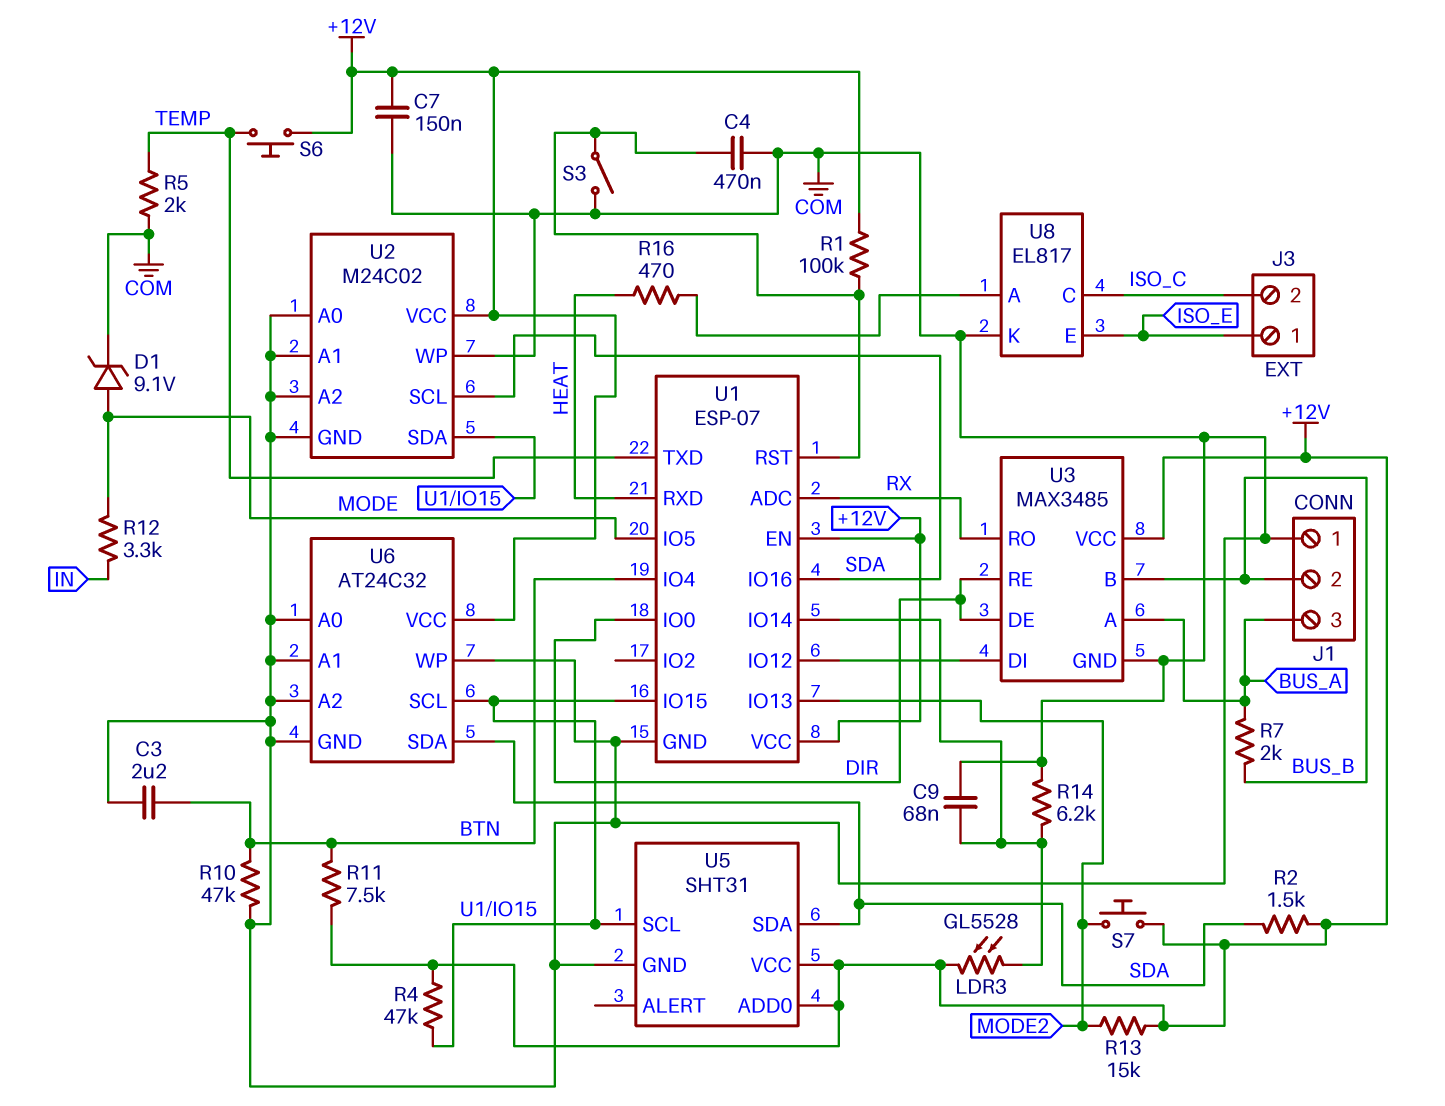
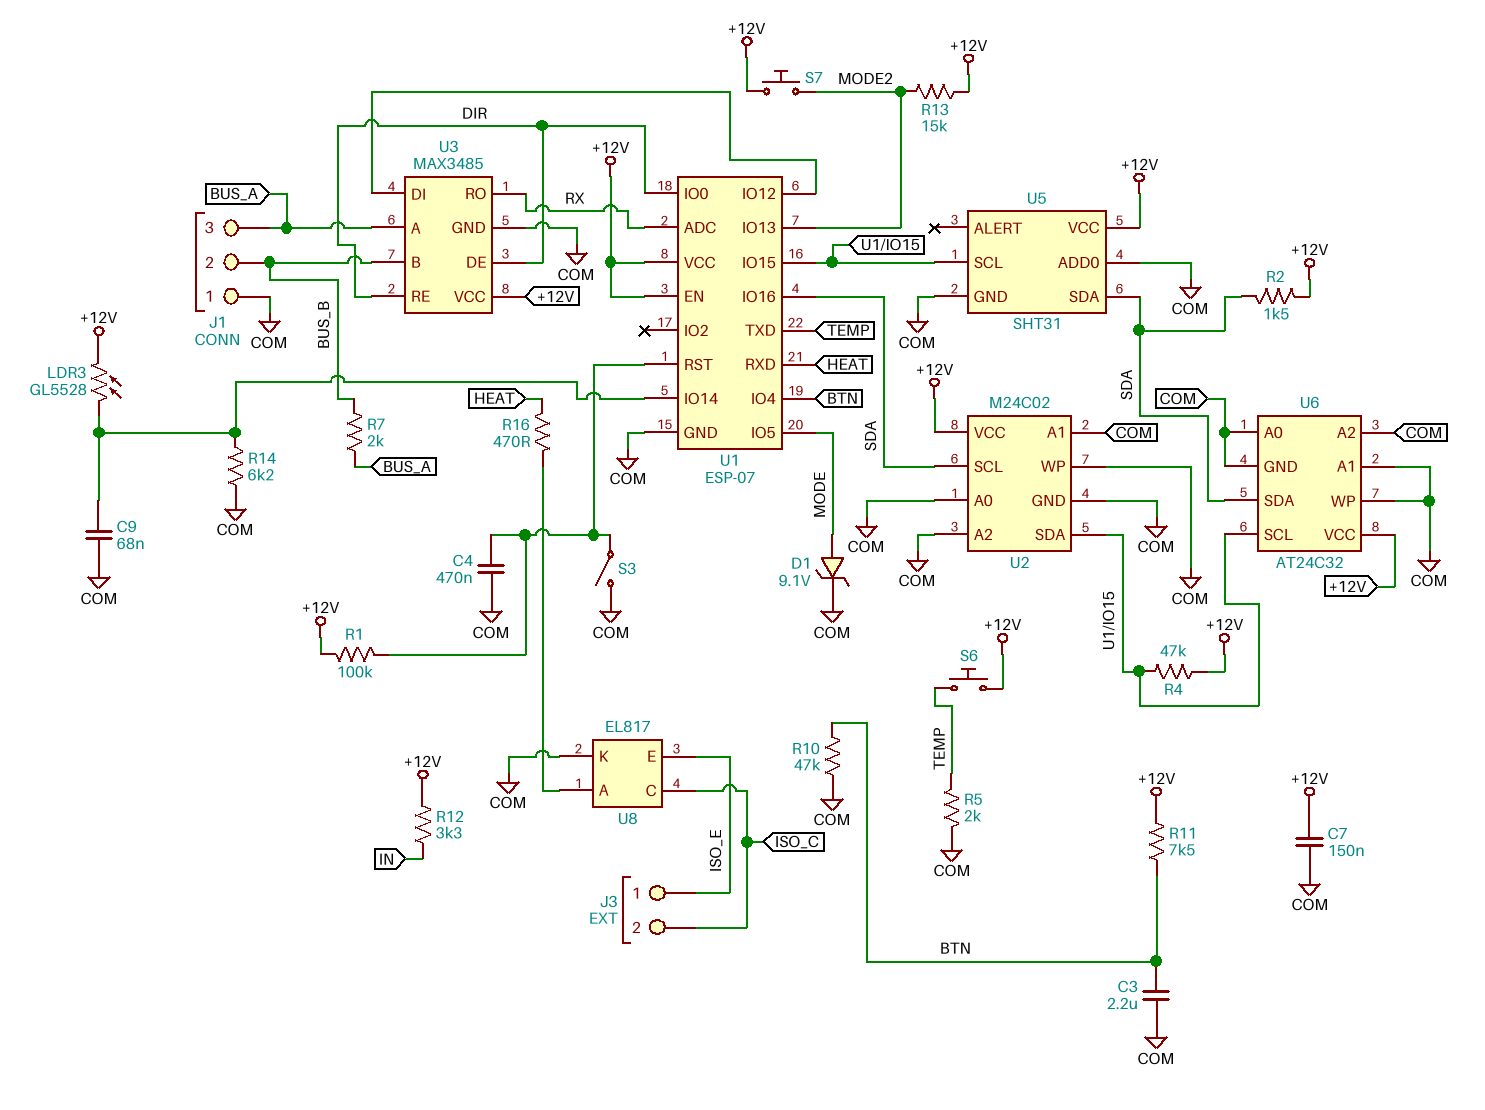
R12: 3.3k (IN, MODE) -> 3.3k (+12V, IN)
U5 pin ADD0: +12V -> COM

